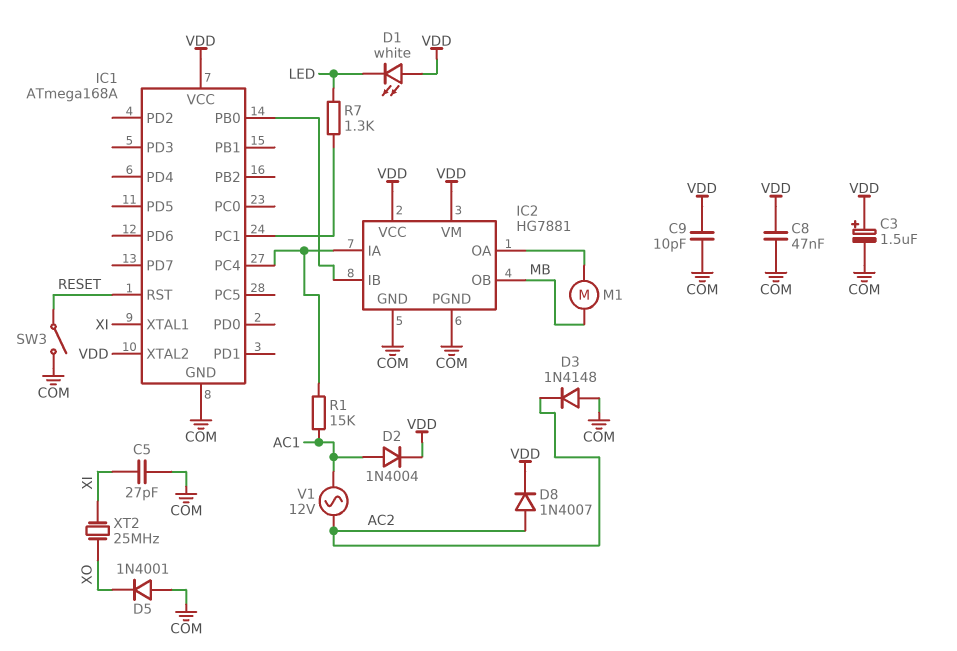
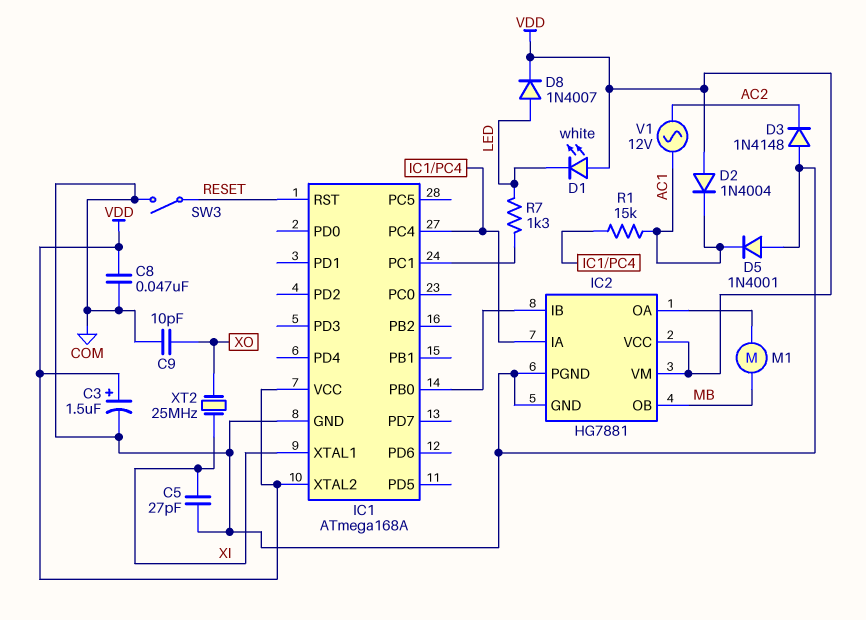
C9: 10pF (COM, VDD) -> 10pF (COM, XO)
D2: diode 1N4004 (A AC1, K VDD) -> diode 1N4004 (A VDD, K AC1)
D5: diode 1N4001 (A COM, K XO) -> diode 1N4001 (A COM, K AC1)
D8: diode 1N4007 (A AC2, K VDD) -> diode 1N4007 (A LED, K VDD)

